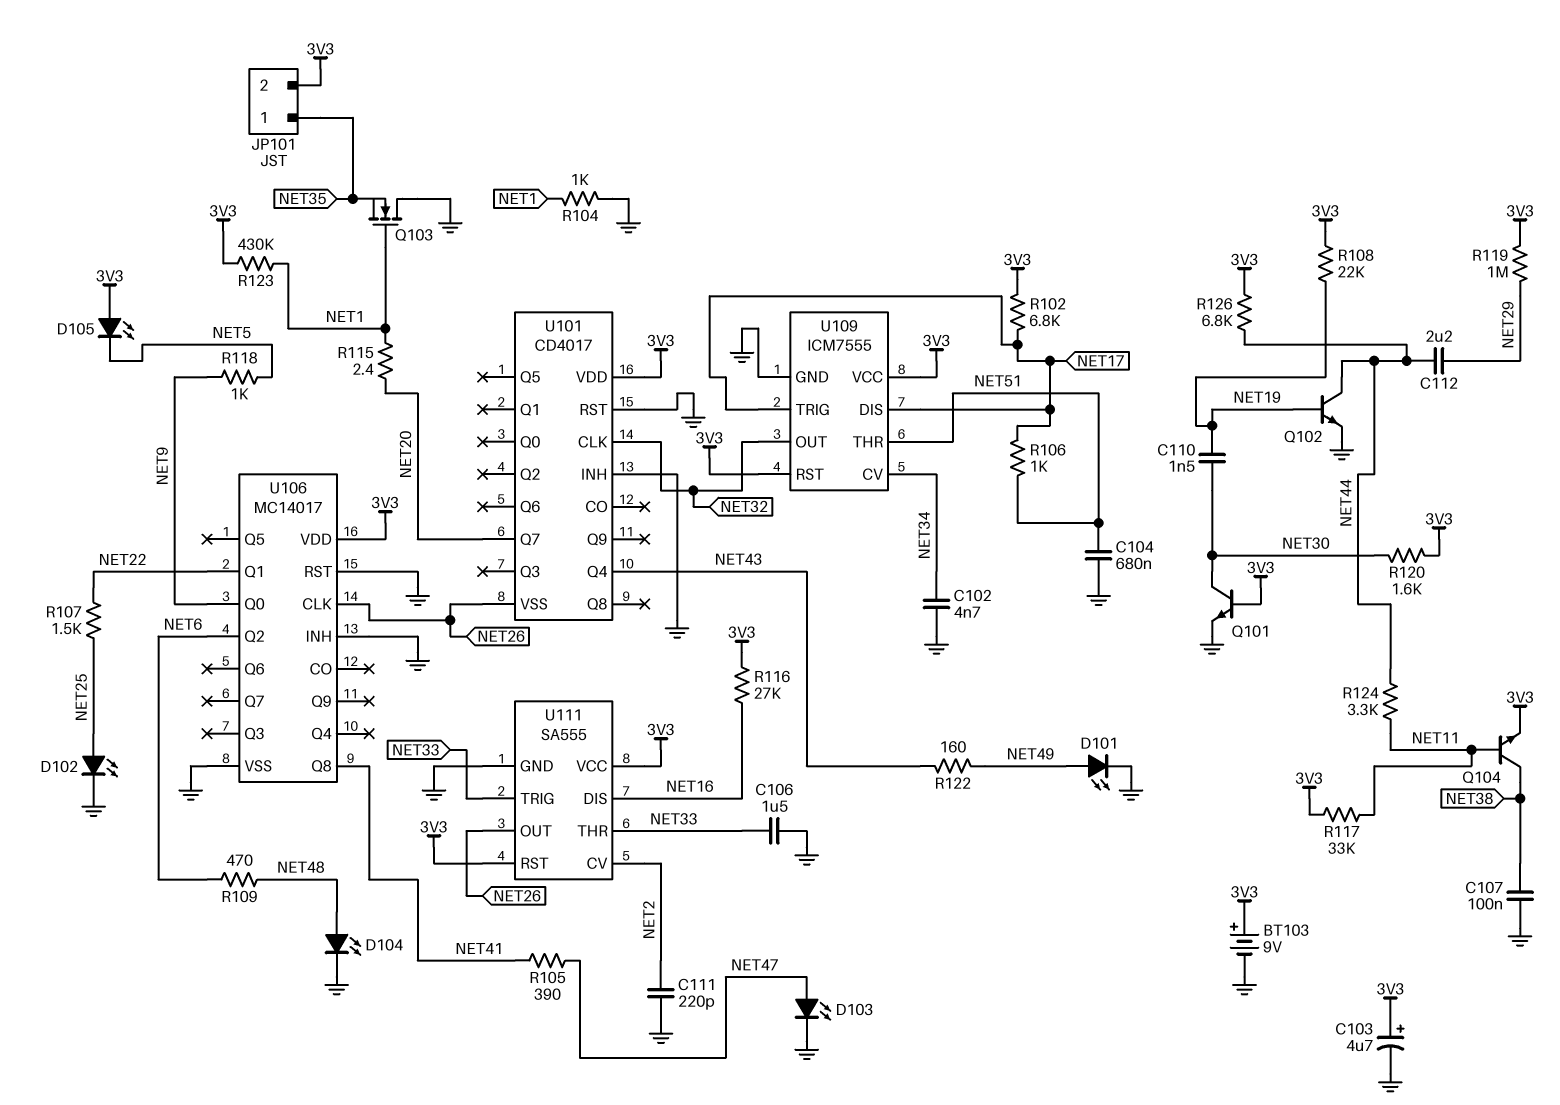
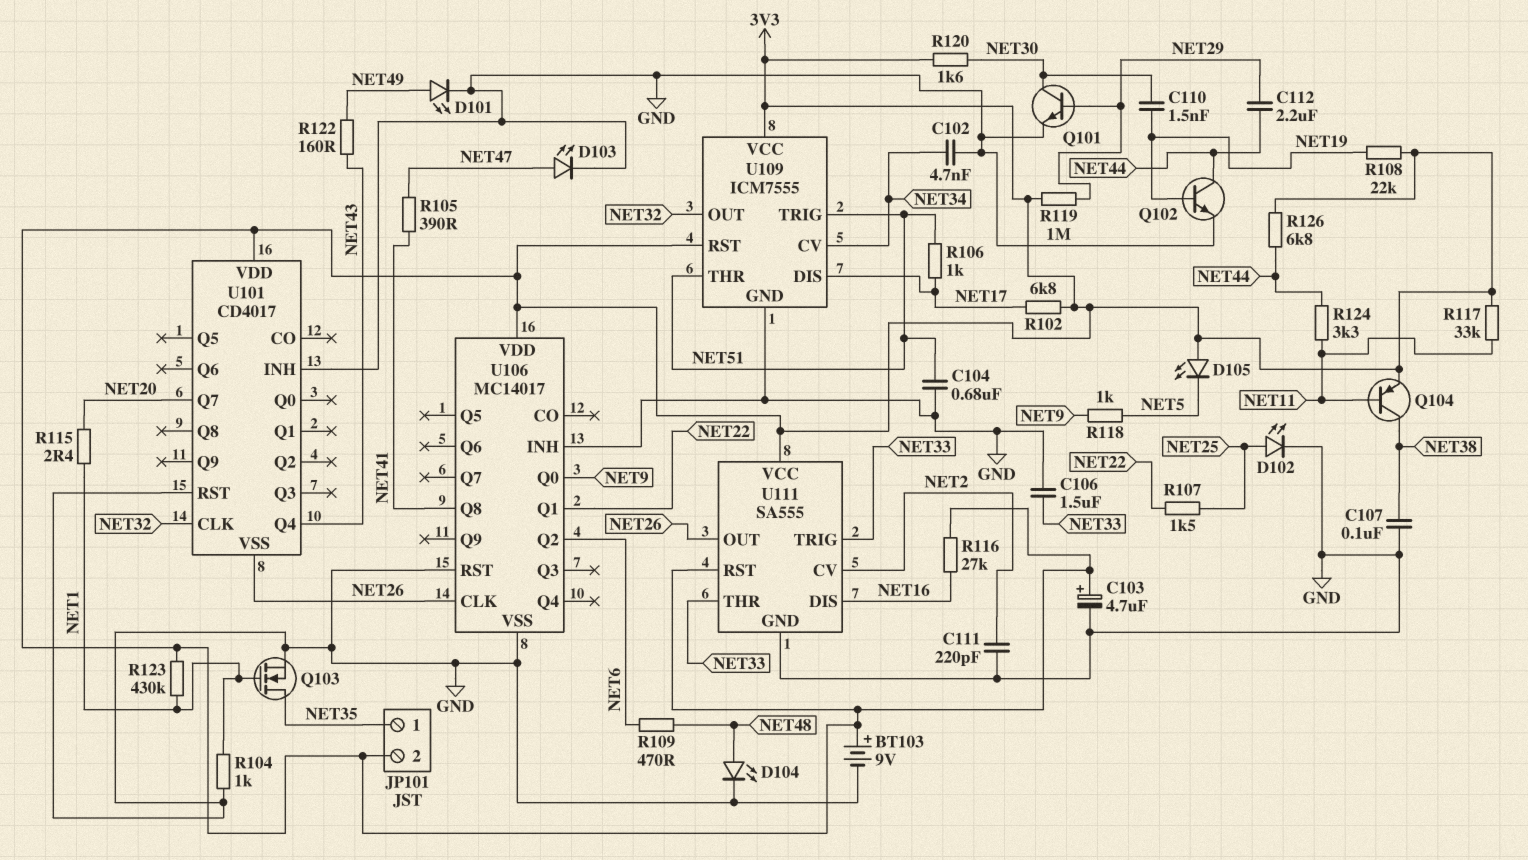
Q101: NPN (B 3V3, C NET30, E GND) -> NPN (B NET29, C NET30, E GND)
Q103: NMOS (G NET1, D GND, S NET35) -> NMOS (G NET1, D NET35, S GND)
Q104: NPN (B NET11, C NET38, E 3V3) -> PNP (B NET11, C NET38, E 3V3)
U109 pin TRIG: NET17 -> NET51

